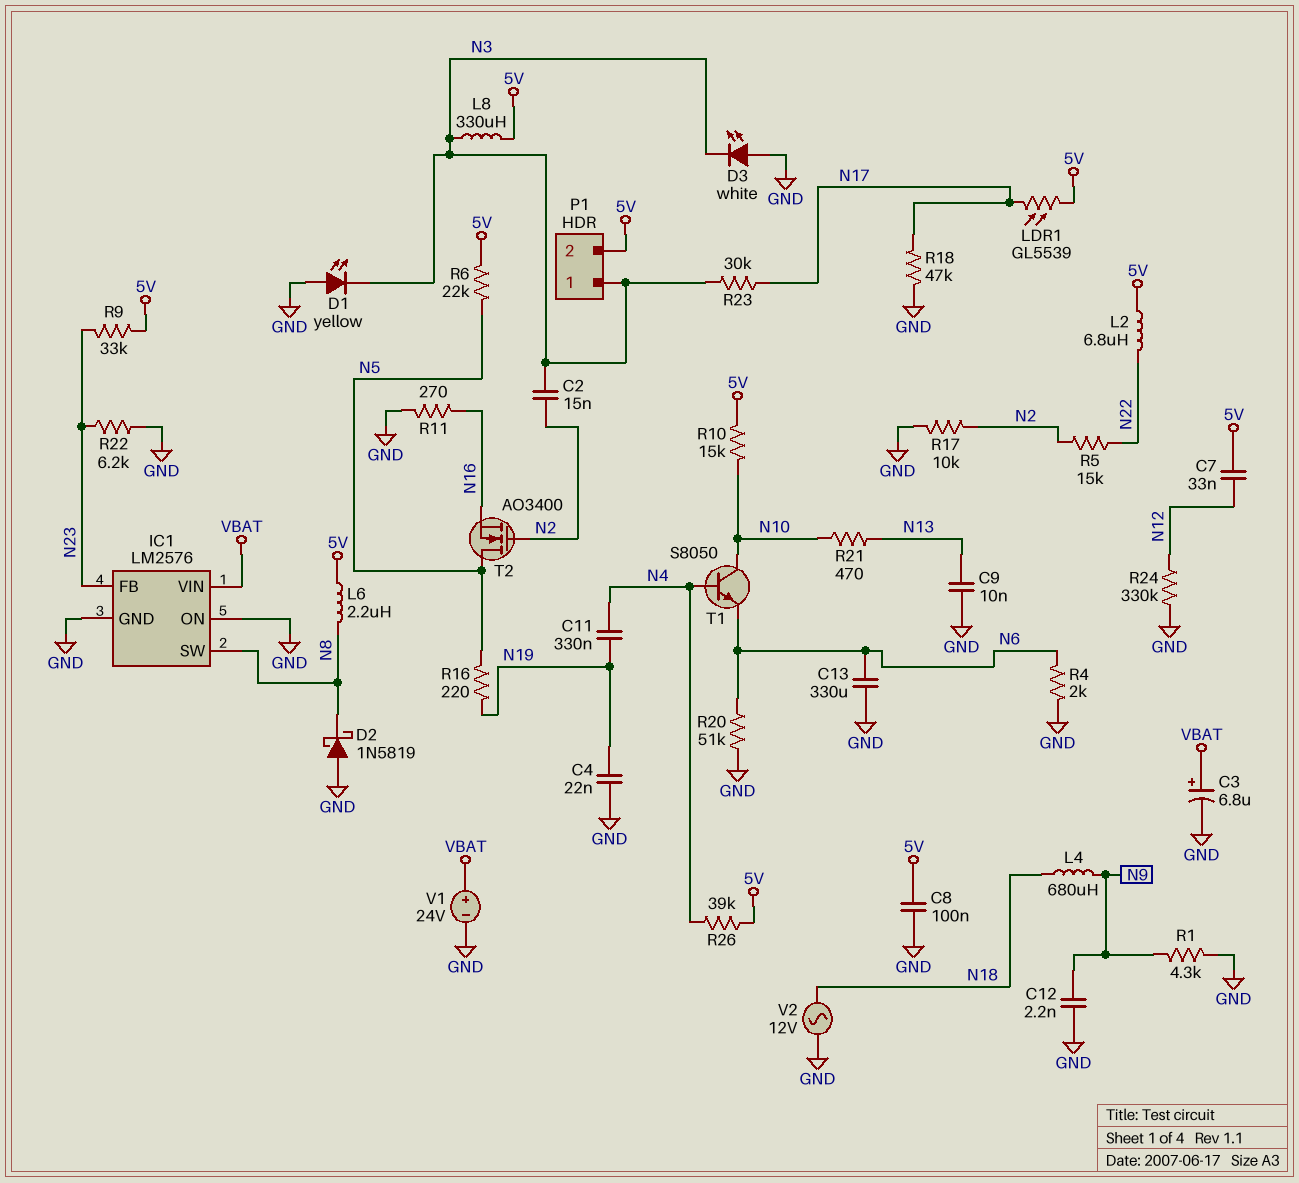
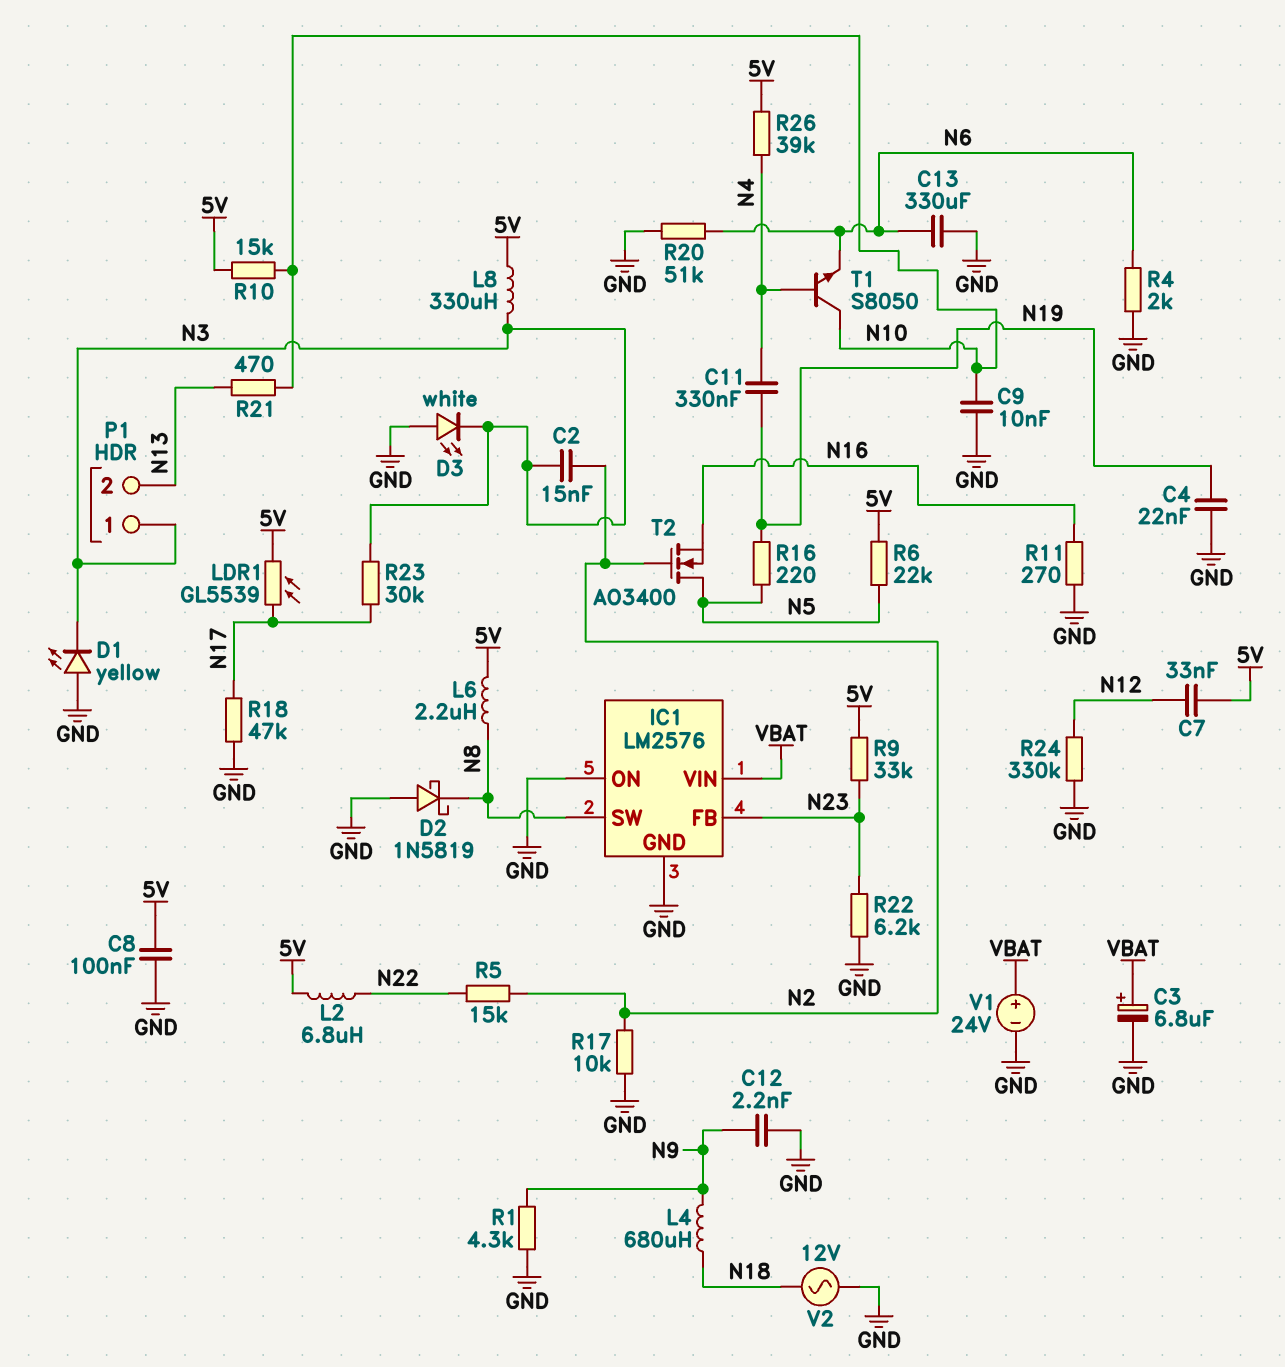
C9: 10nF (GND, N13) -> 10nF (GND, N10)
P1 pin 2: 5V -> N13

